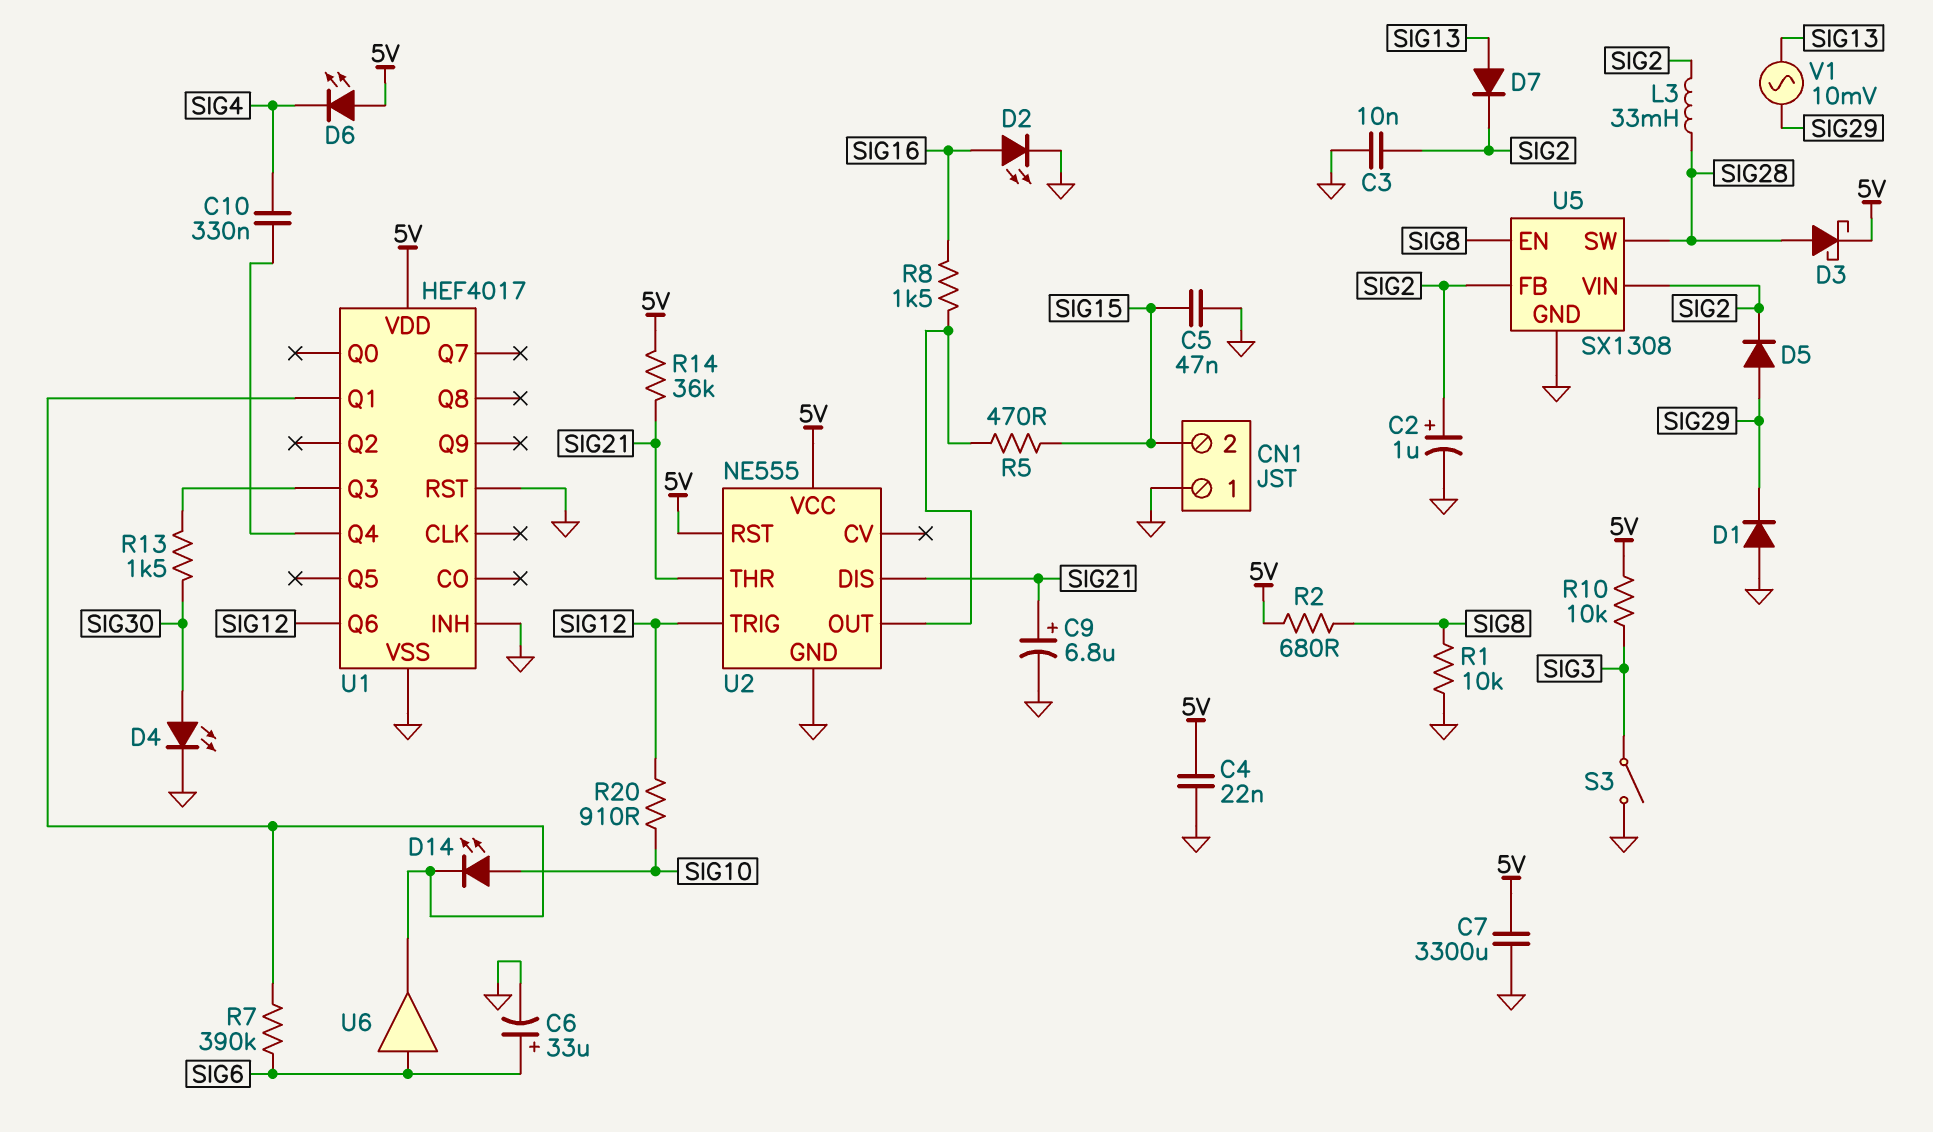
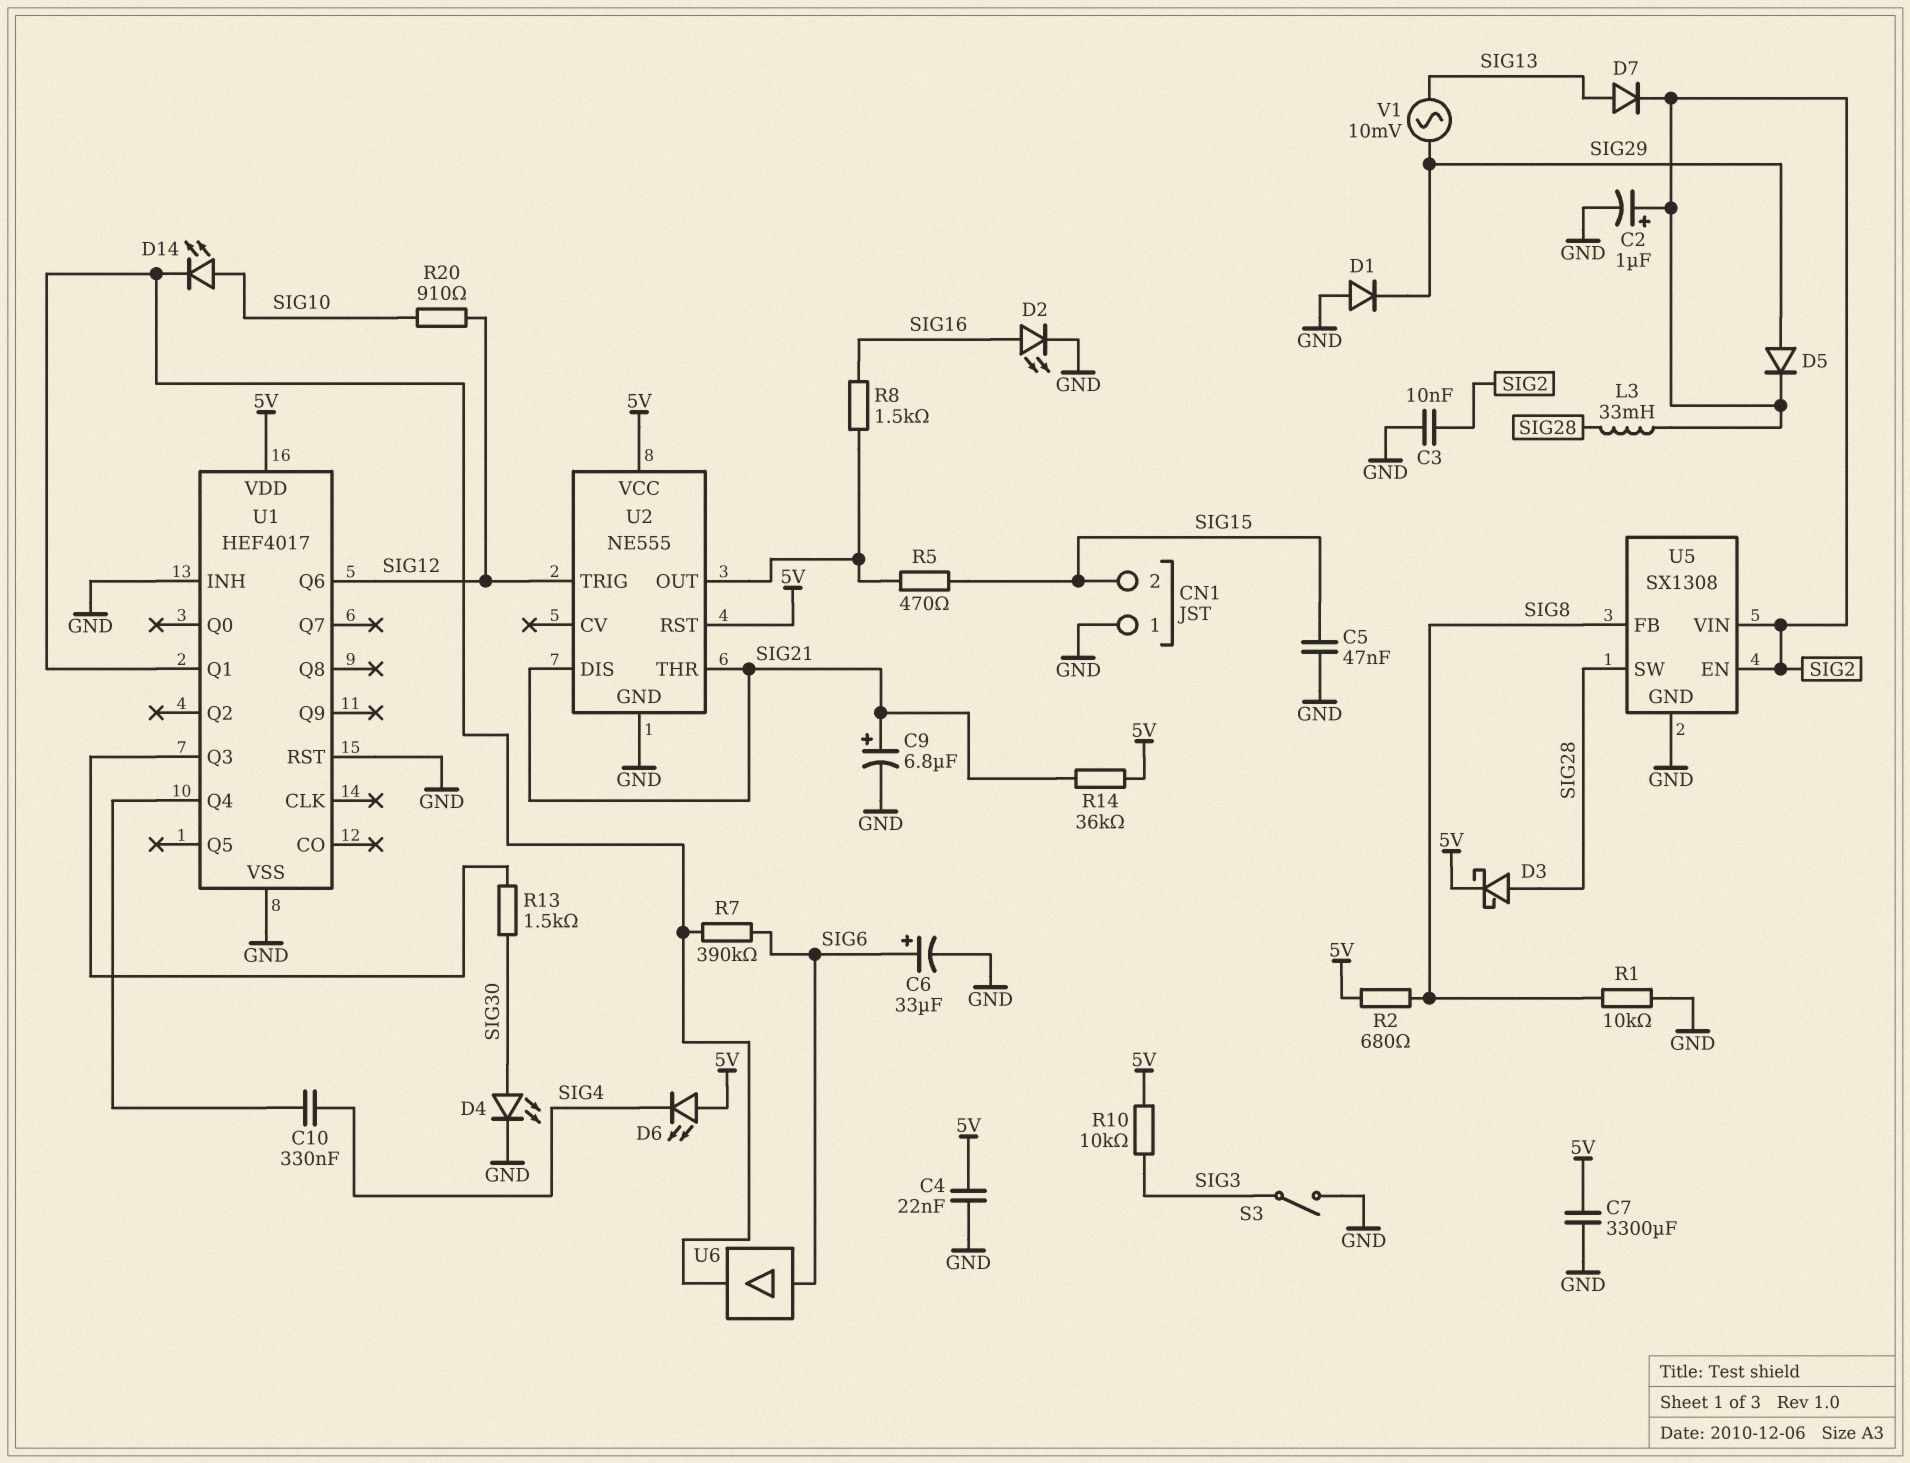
U5 pin EN: SIG8 -> SIG2
U5 pin FB: SIG2 -> SIG8

